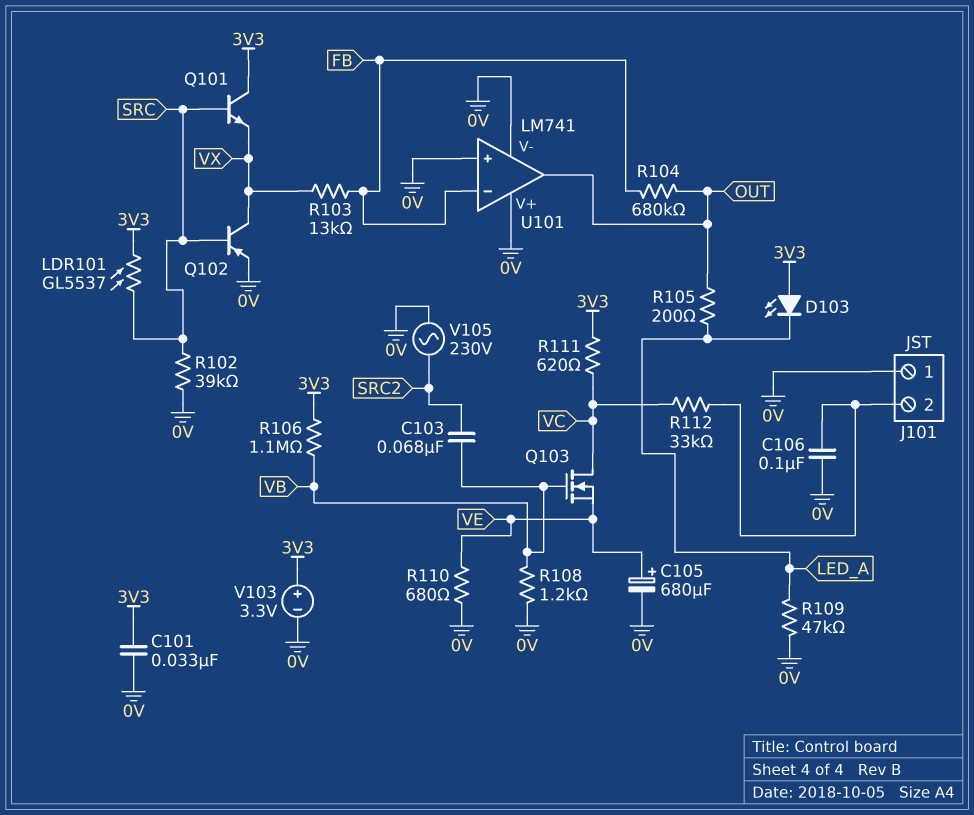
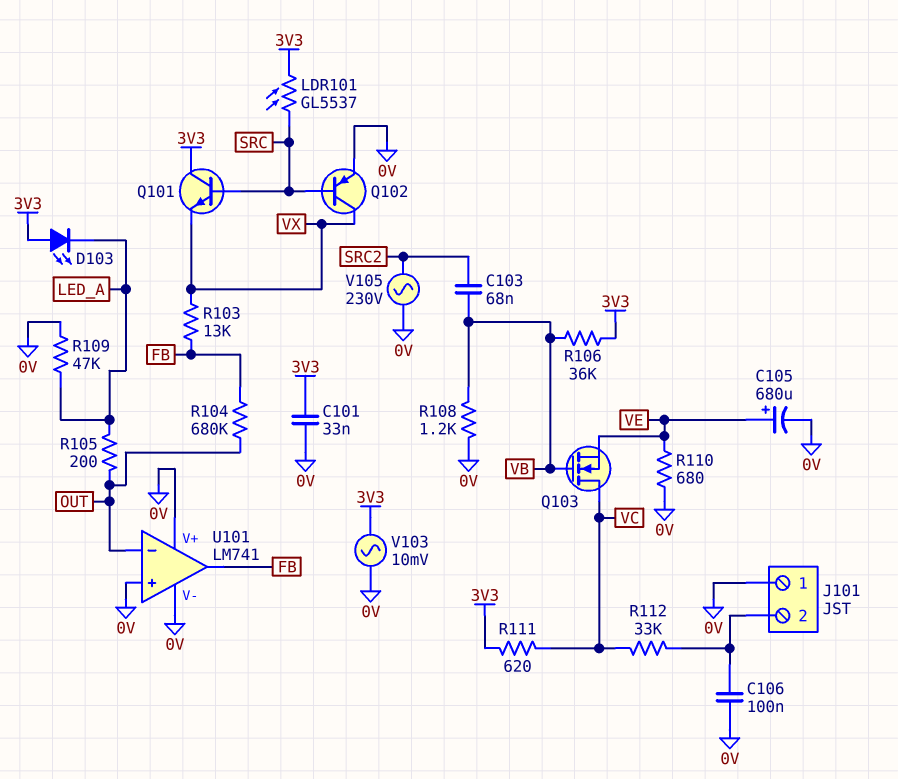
R102: 39k (0V, SRC) -> none
R106: 1.1M (3V3, VB) -> 36k (3V3, VB)
U101 pin in-: FB -> OUT
U101 pin out: OUT -> FB
V103: 3.3V (plus 3V3, minus 0V) -> AC 10mV (0V, 3V3)

